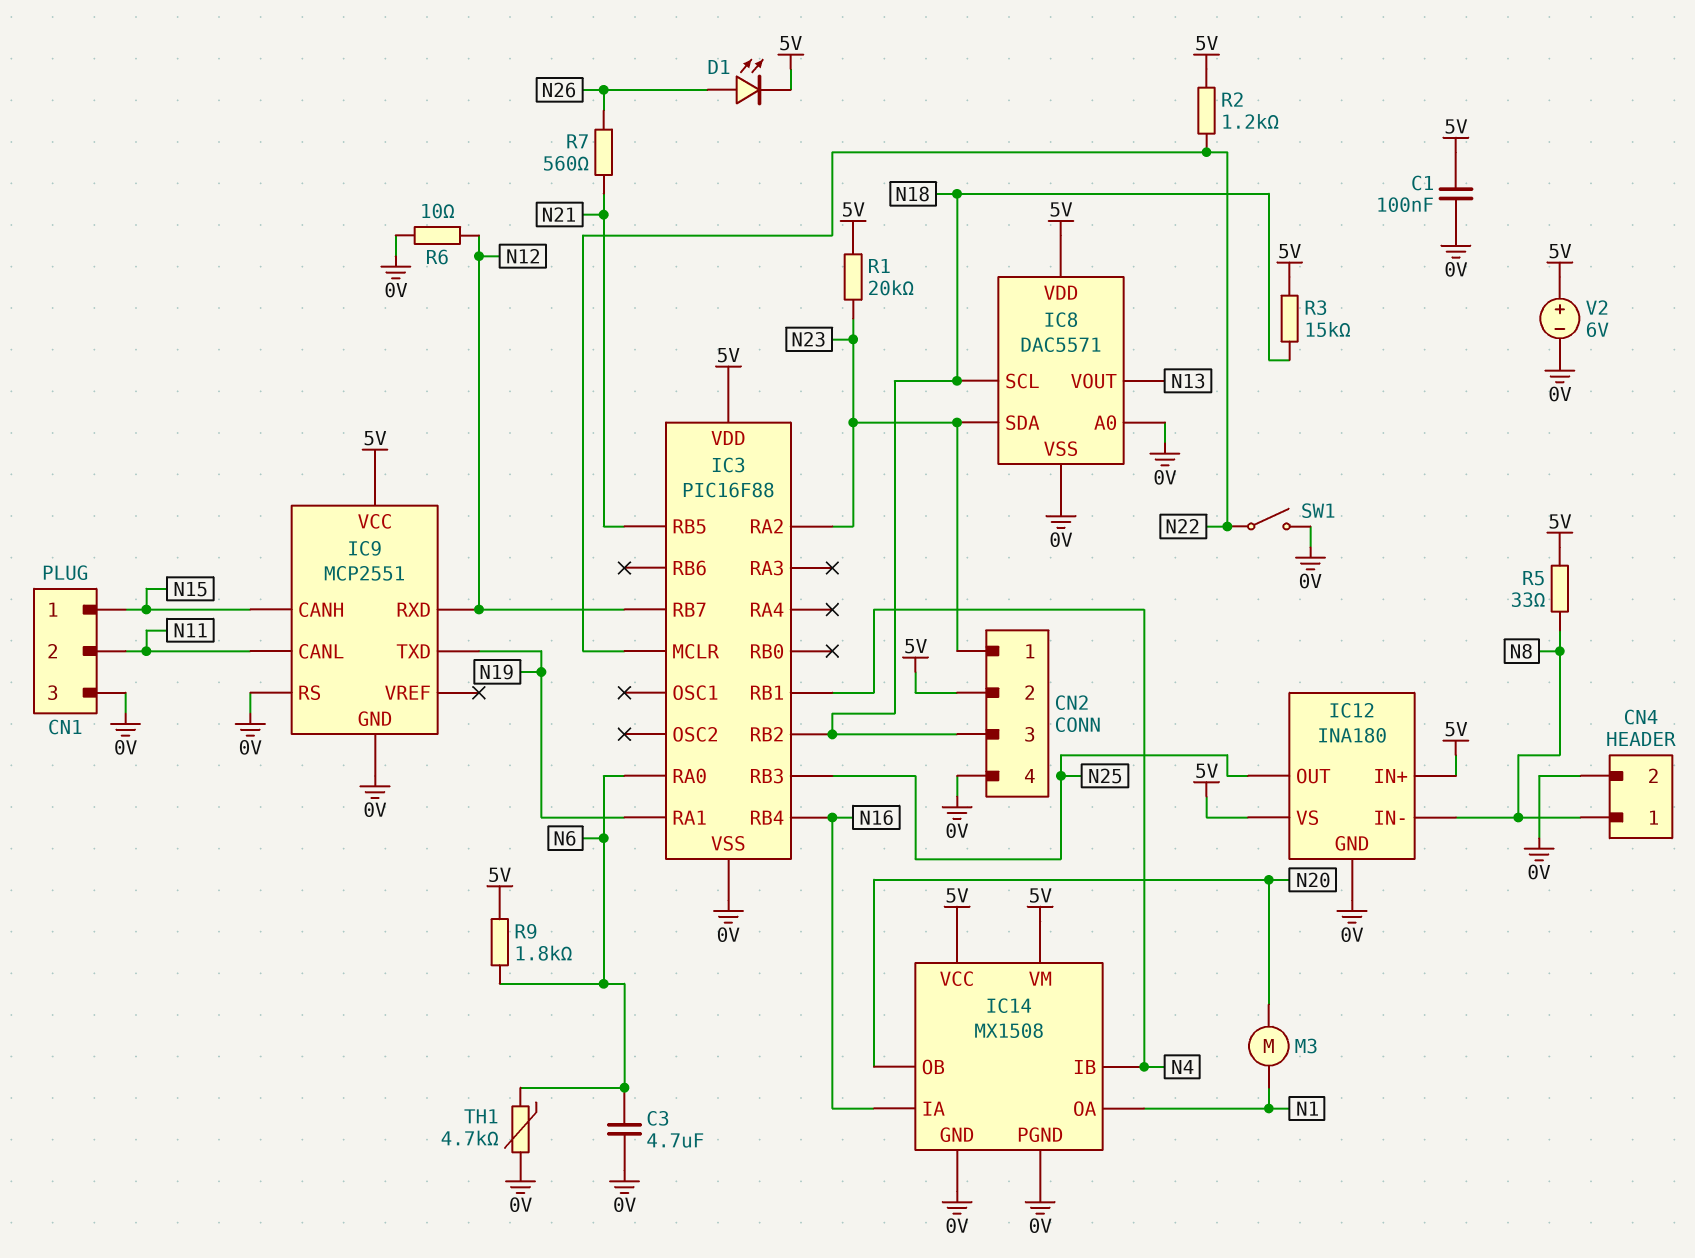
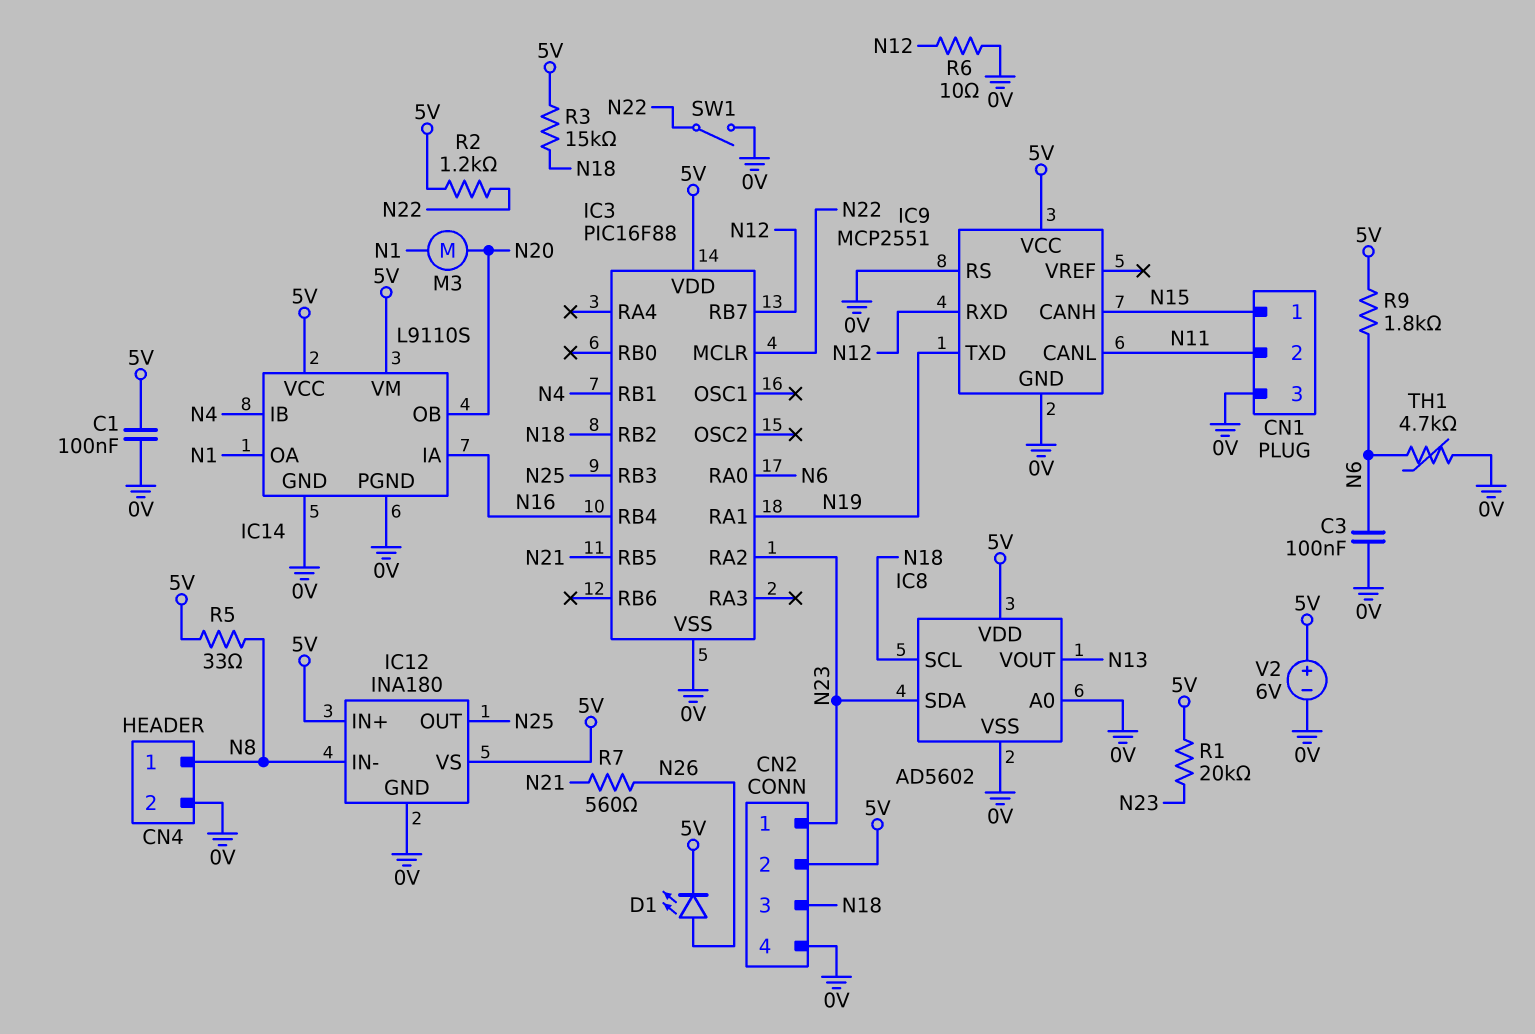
C3: 4.7uF (0V, N6) -> 100nF (0V, N6)
IC8: DAC5571 -> AD5602
IC14: MX1508 -> L9110S

